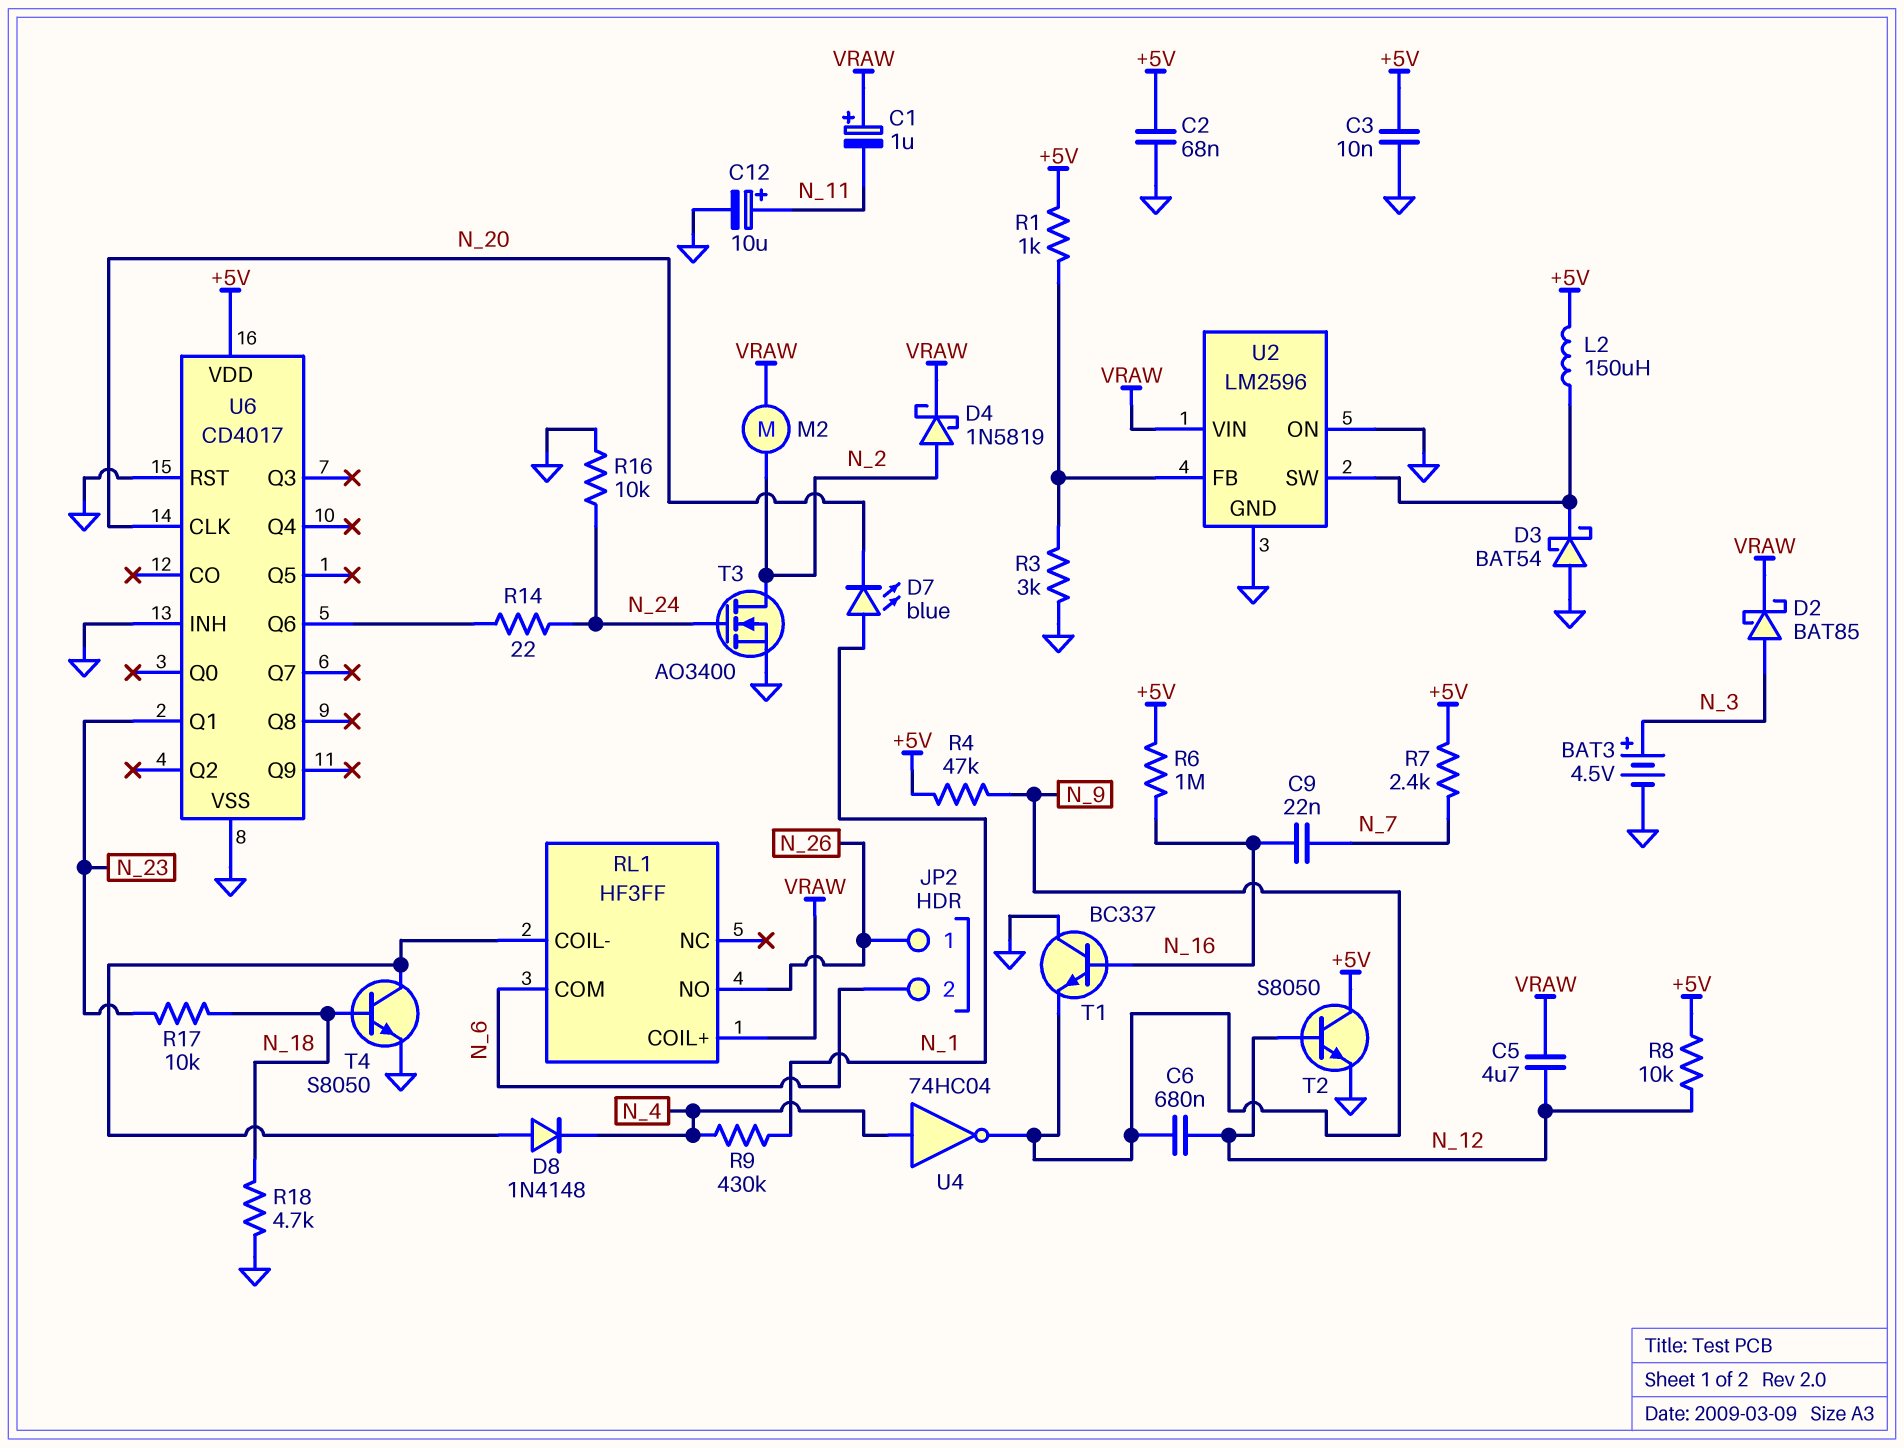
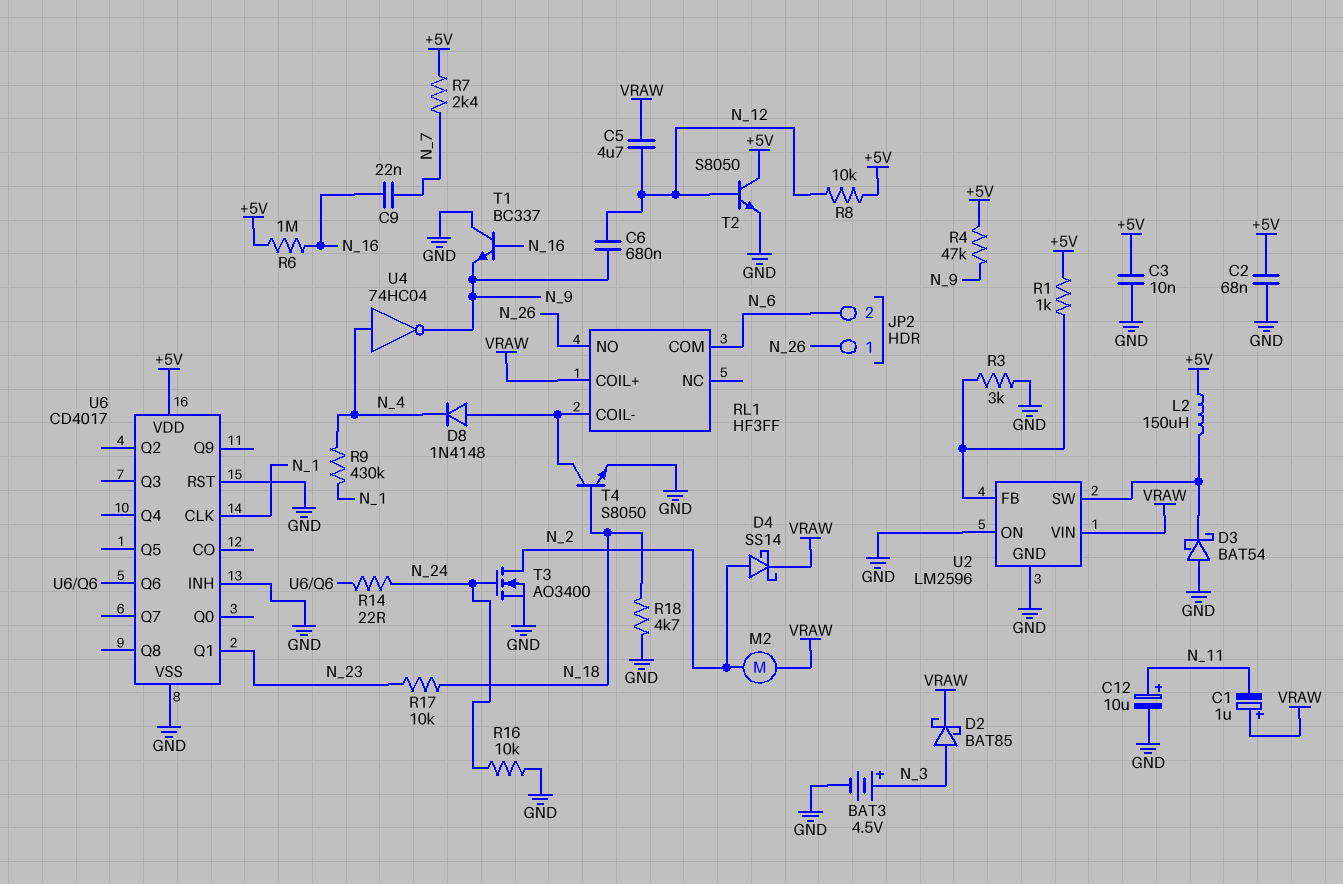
D4: schottky 1N5819 (A N_2, K VRAW) -> schottky SS14 (A N_2, K VRAW)
D7: LED blue (A N_1, K N_20) -> none
U6 pin CLK: N_20 -> N_1

